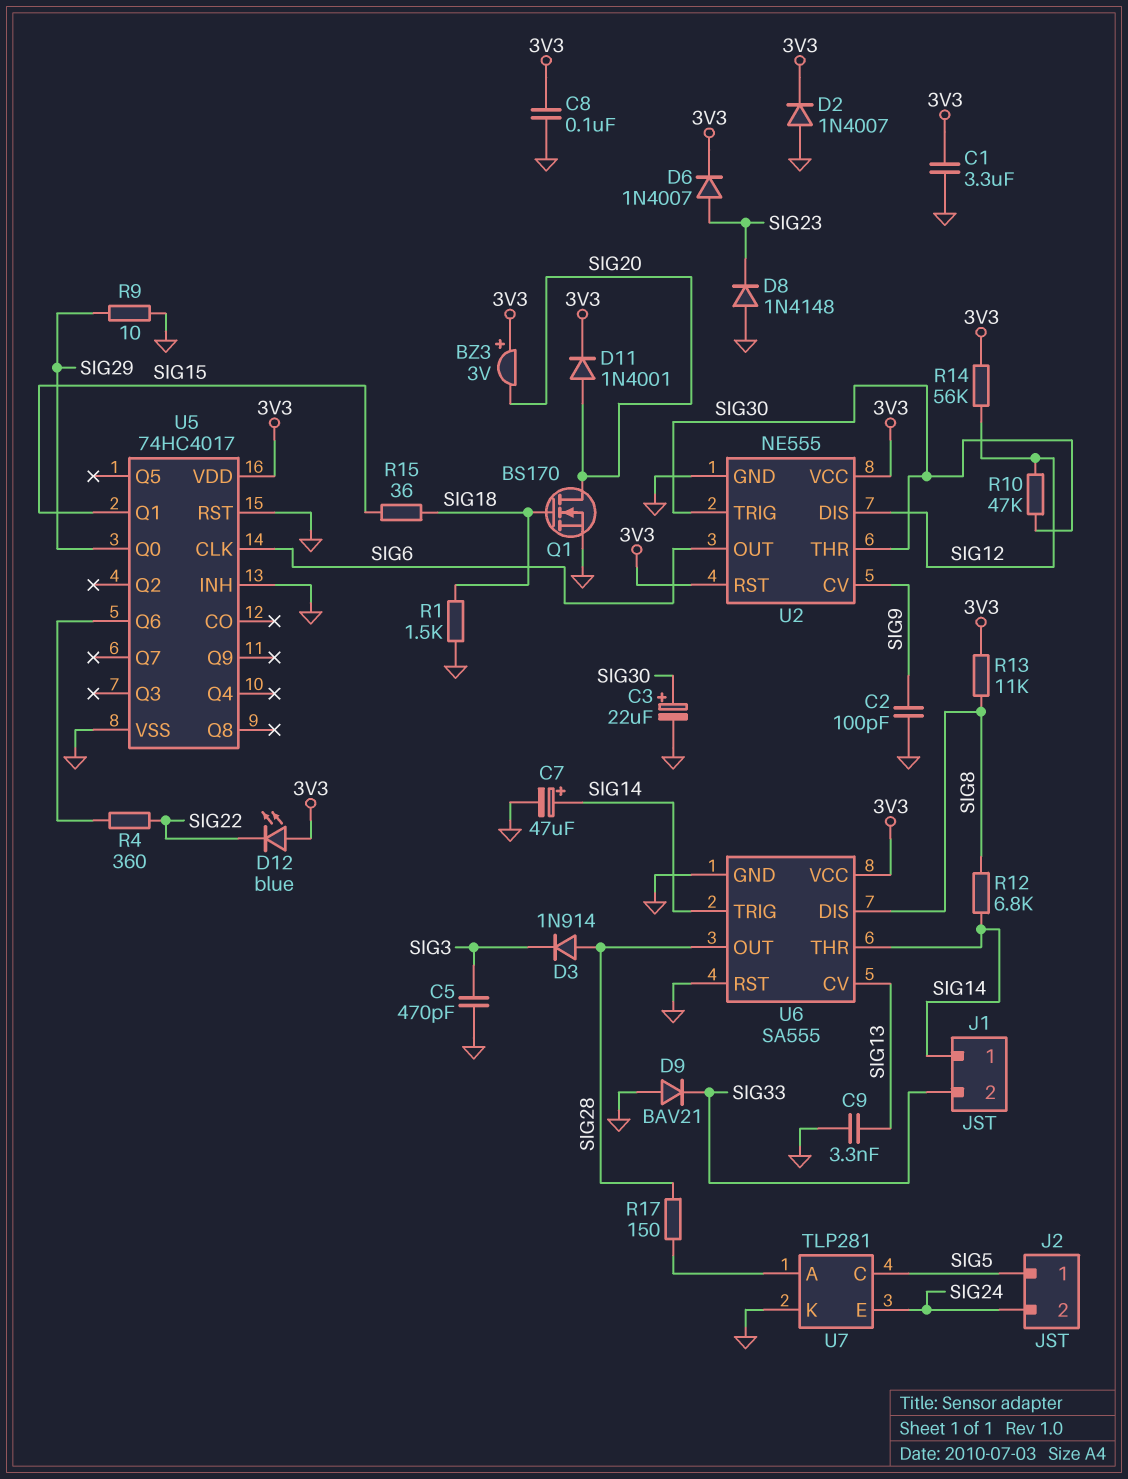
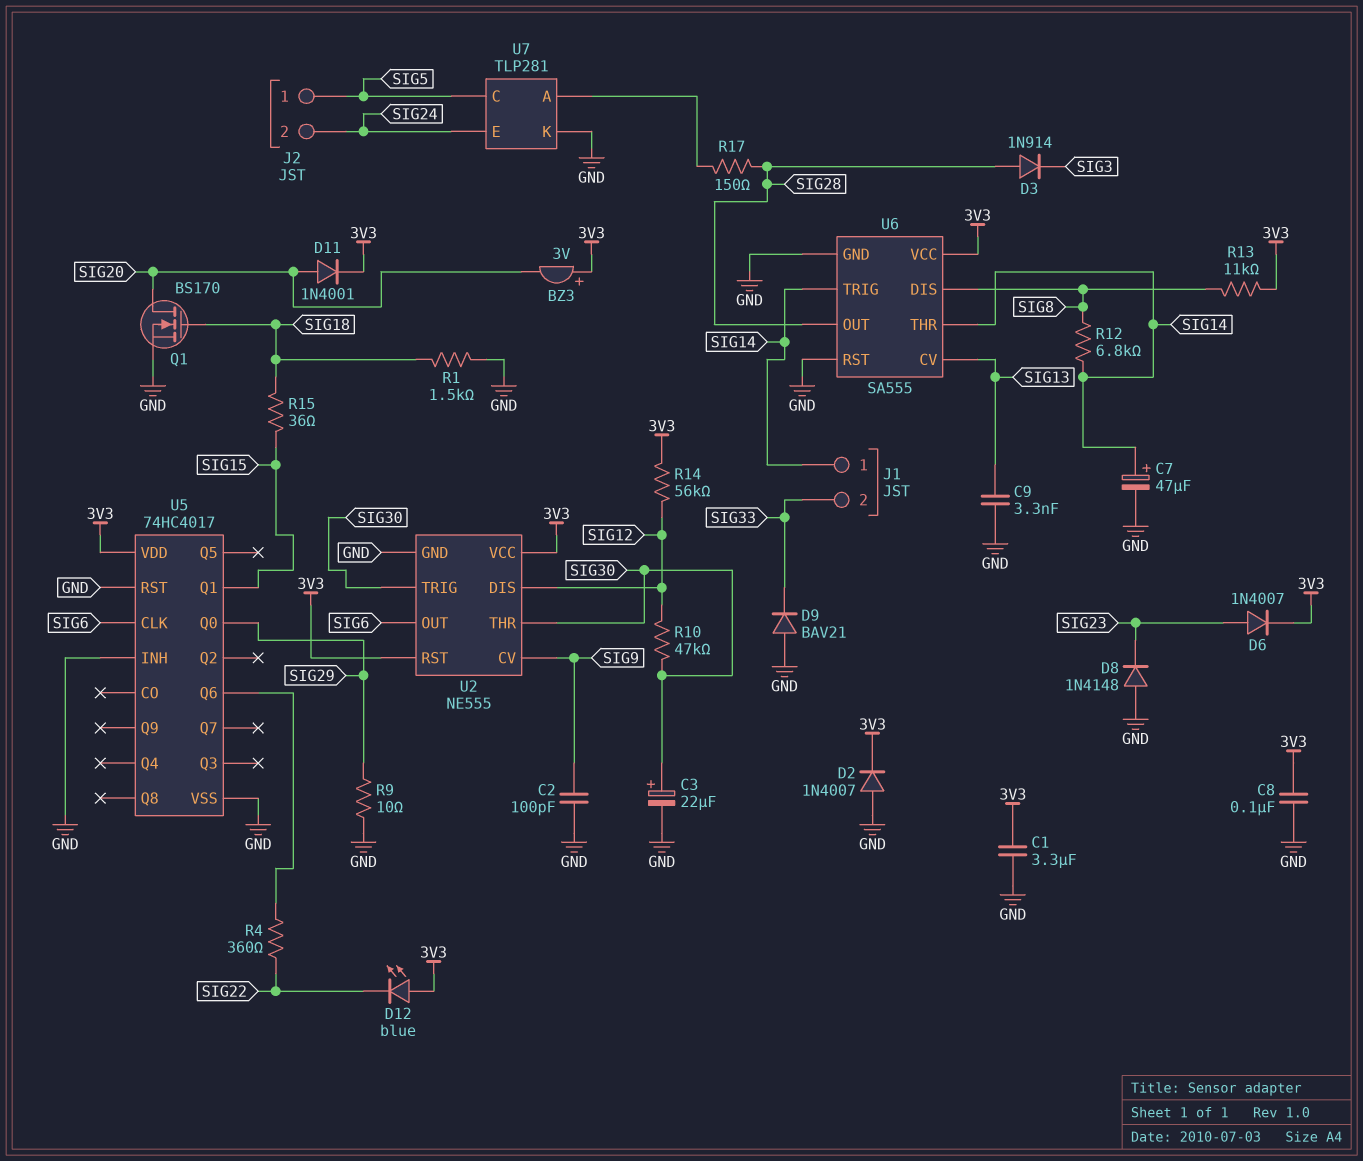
C5: 470pF (GND, SIG3) -> none

